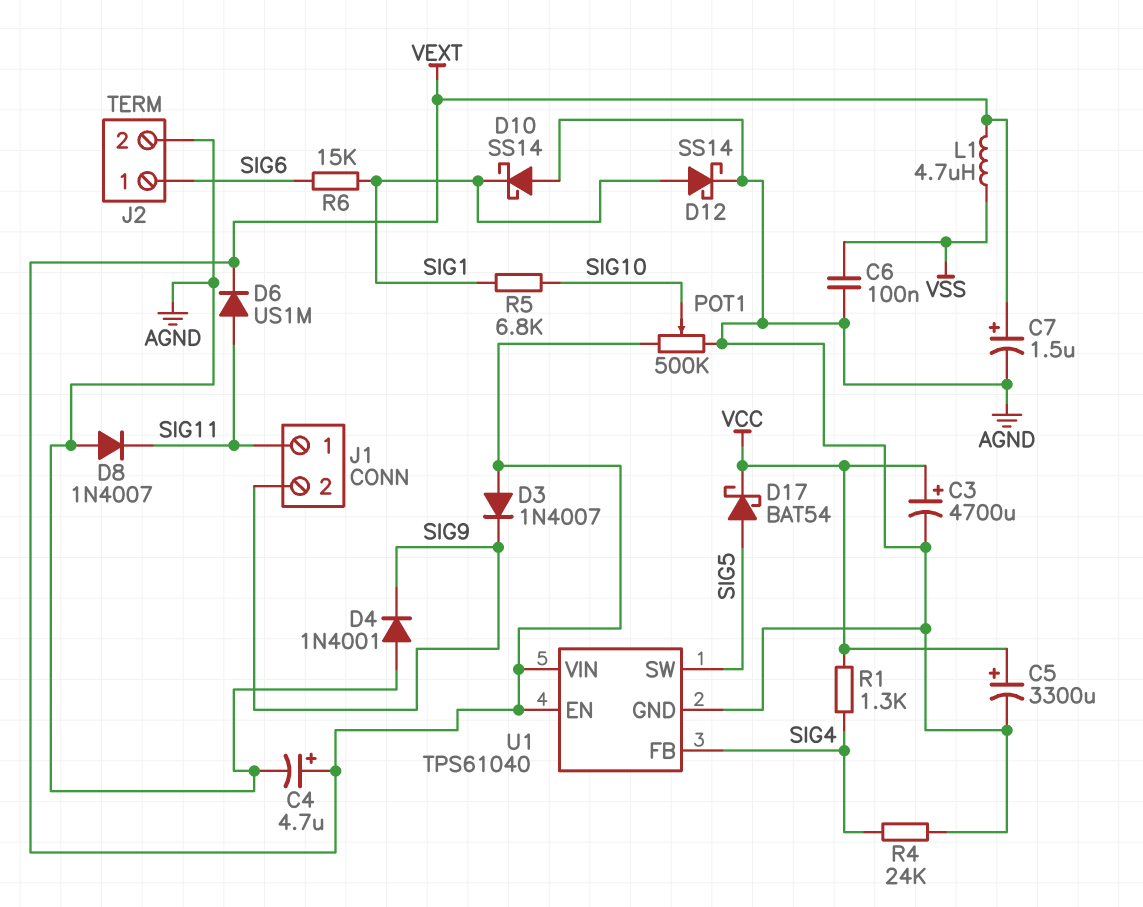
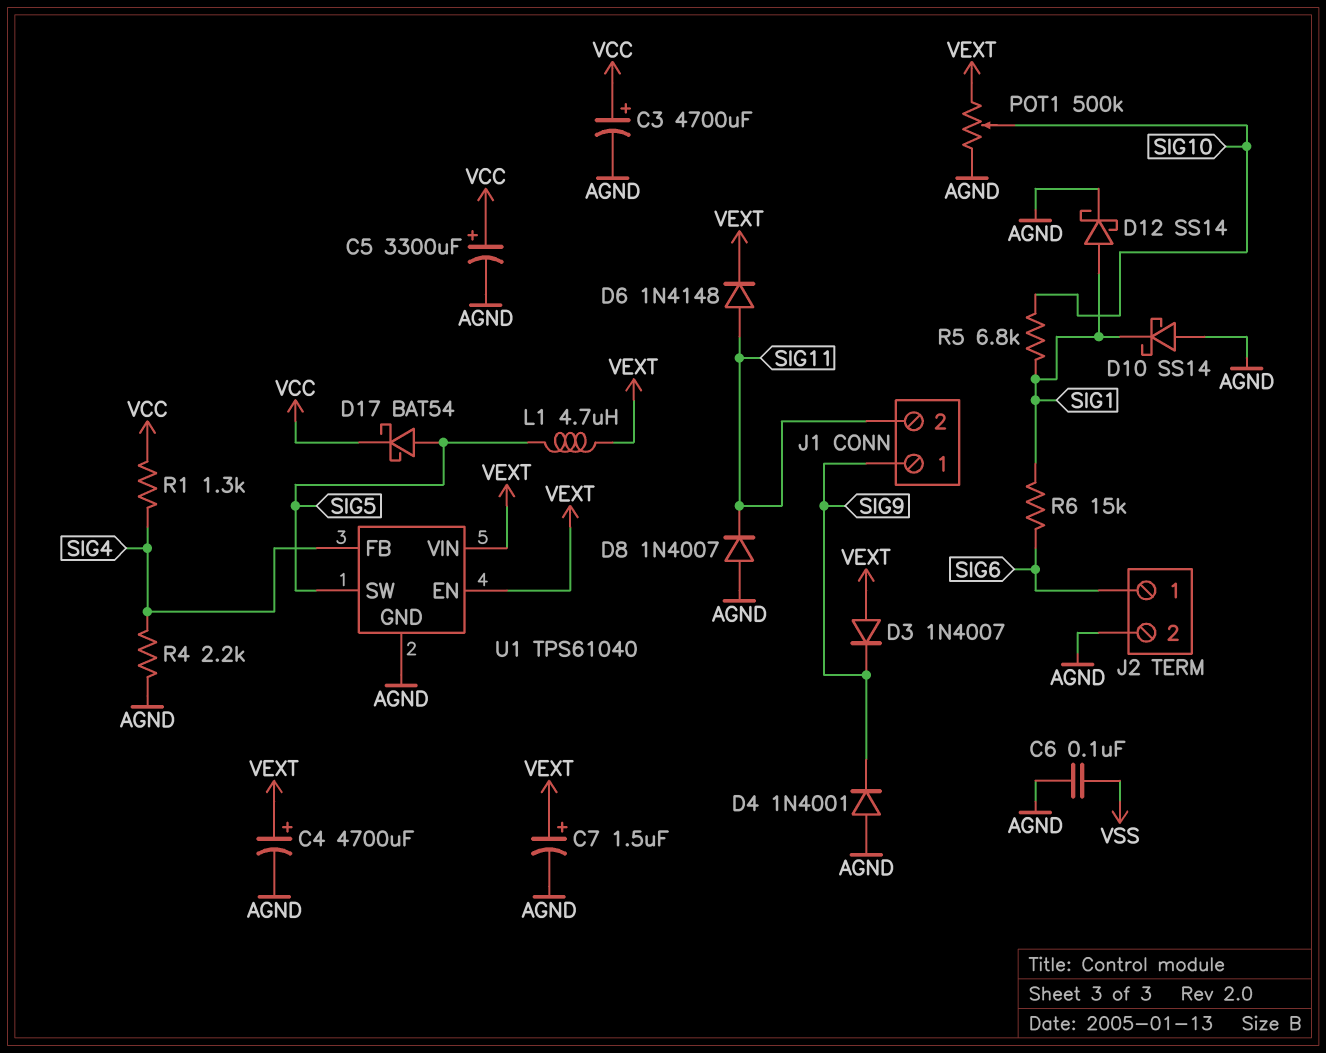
C4: 4.7uF (plus VEXT, minus AGND) -> 4700uF (plus VEXT, minus AGND)
D6: diode US1M (A SIG11, K VEXT) -> diode 1N4148 (A SIG11, K VEXT)
J1 pin 1: SIG11 -> SIG9
J1 pin 2: SIG9 -> SIG11
L1: 4.7uH (VEXT, VSS) -> 4.7uH (SIG5, VEXT)
R4: 24k (AGND, SIG4) -> 2.2k (AGND, SIG4)

